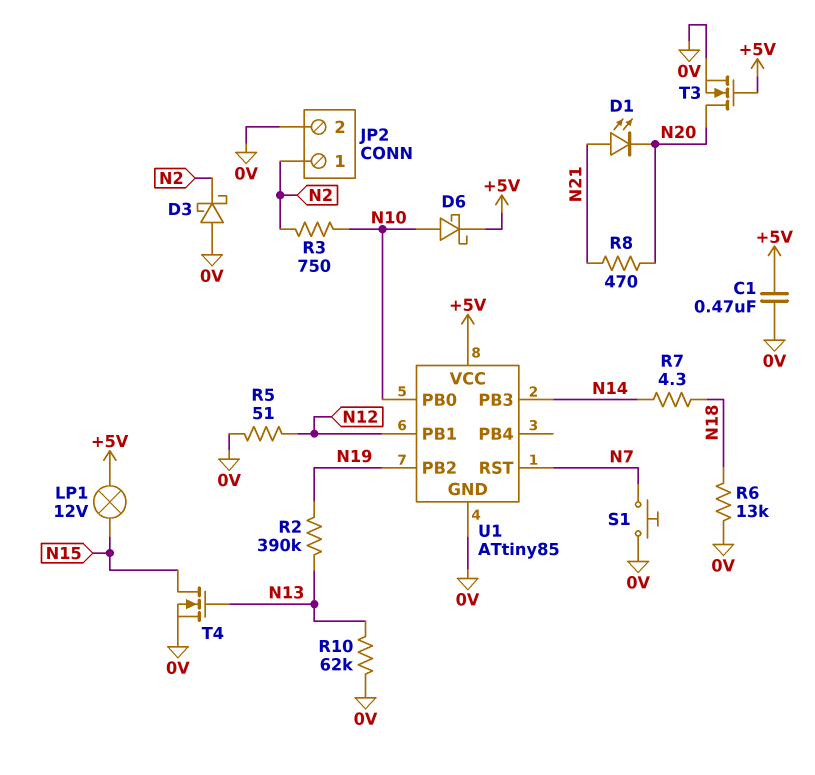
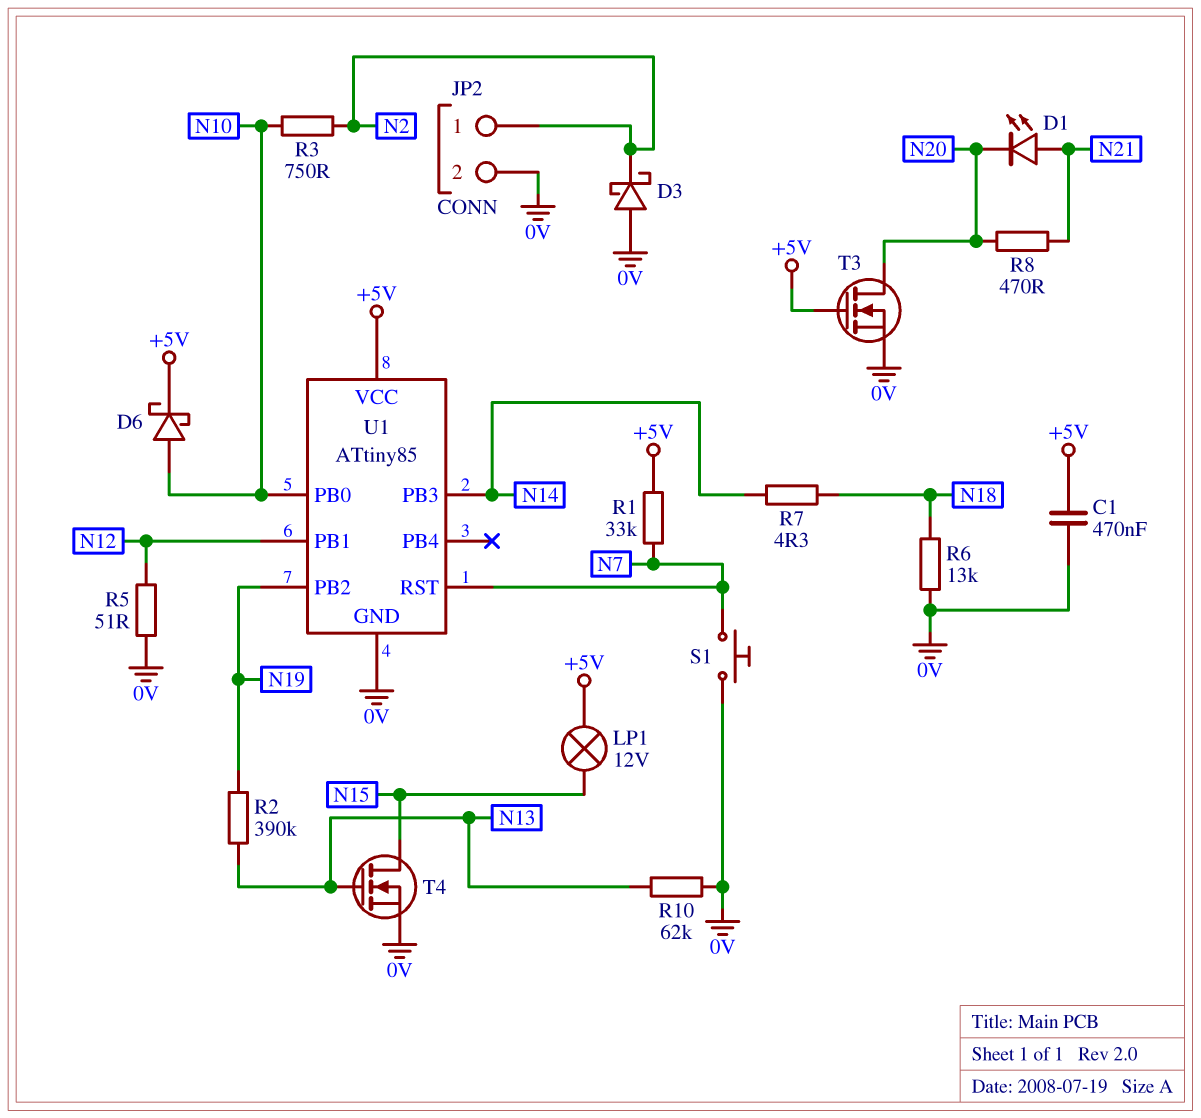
R1: none -> 33k (+5V, N7)

